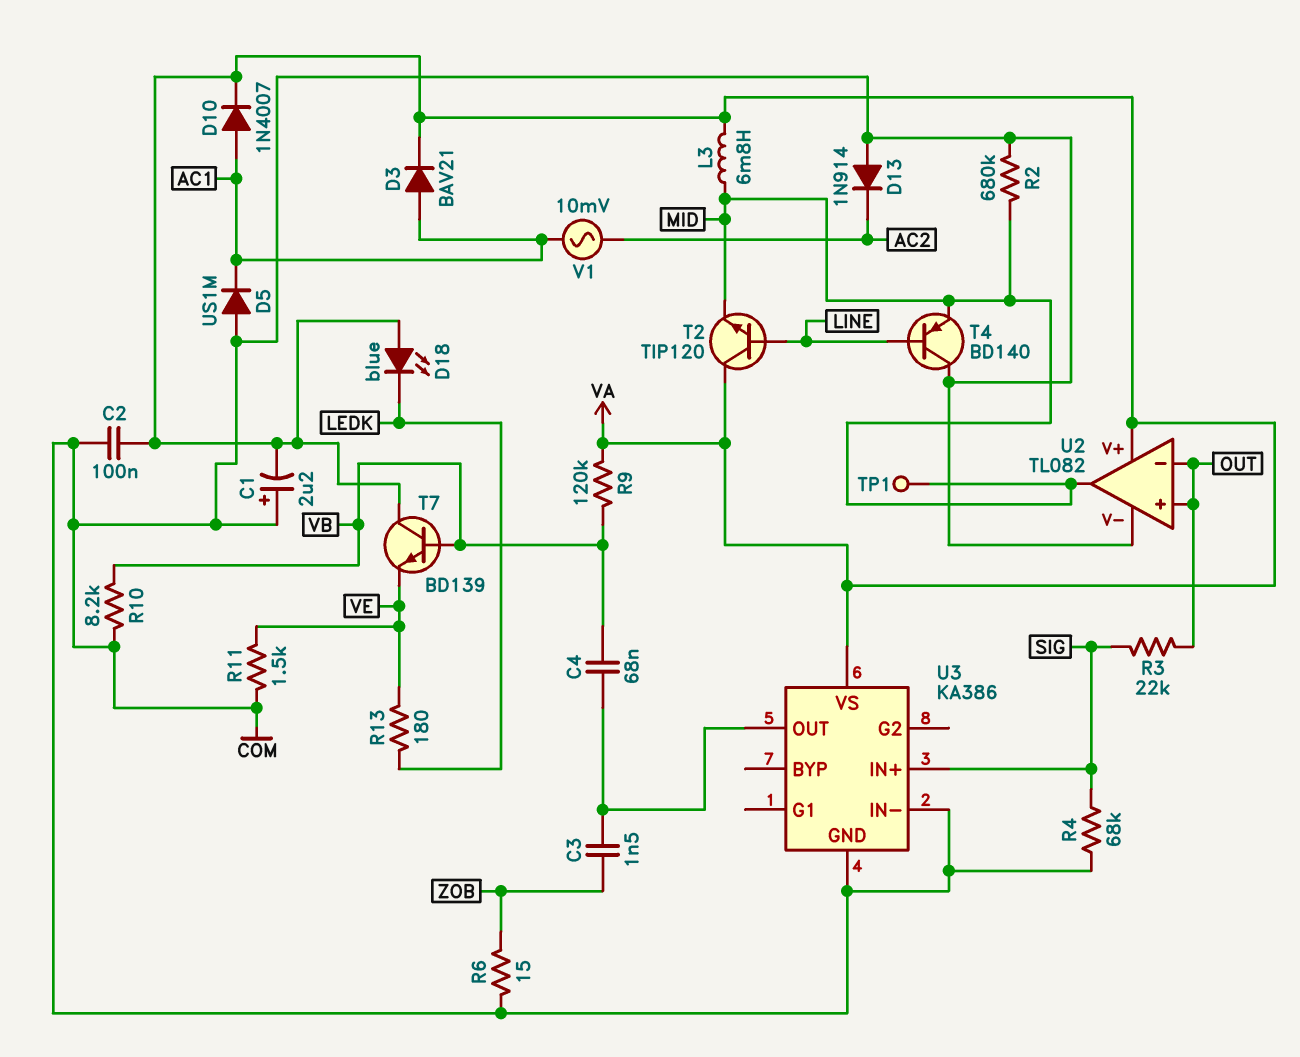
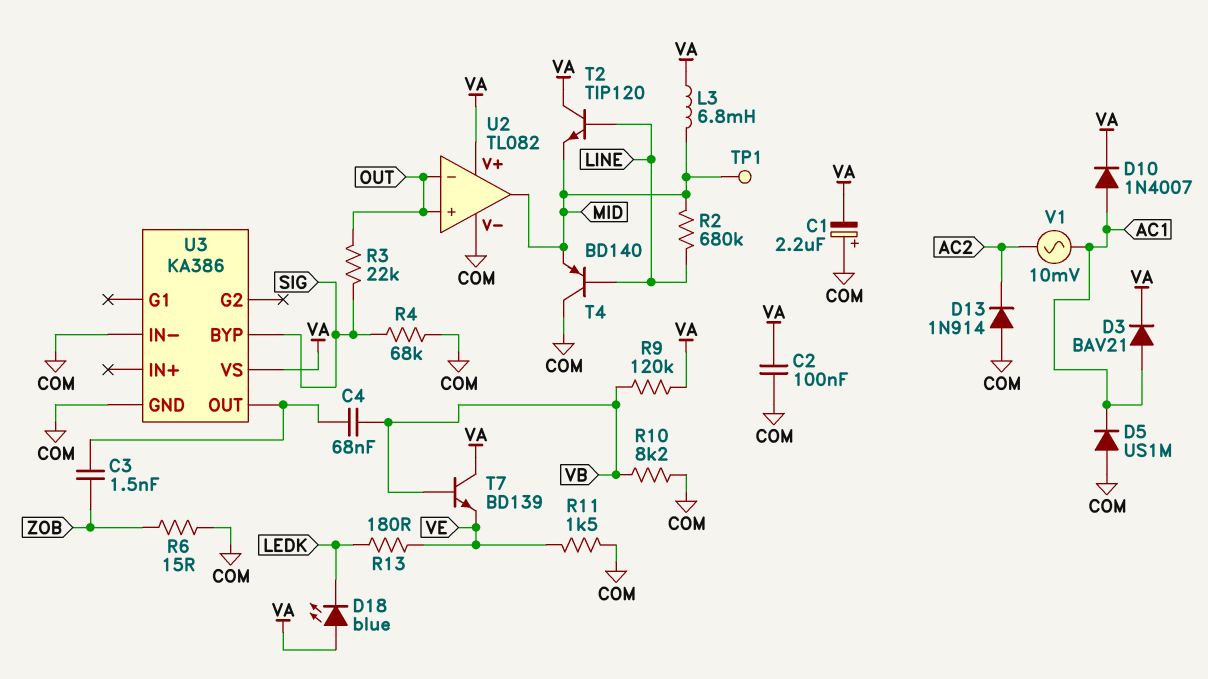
R2: 680k (COM, MID) -> 680k (LINE, MID)
U3 pin BYP: none -> SIG
U3 pin IN+: SIG -> none

